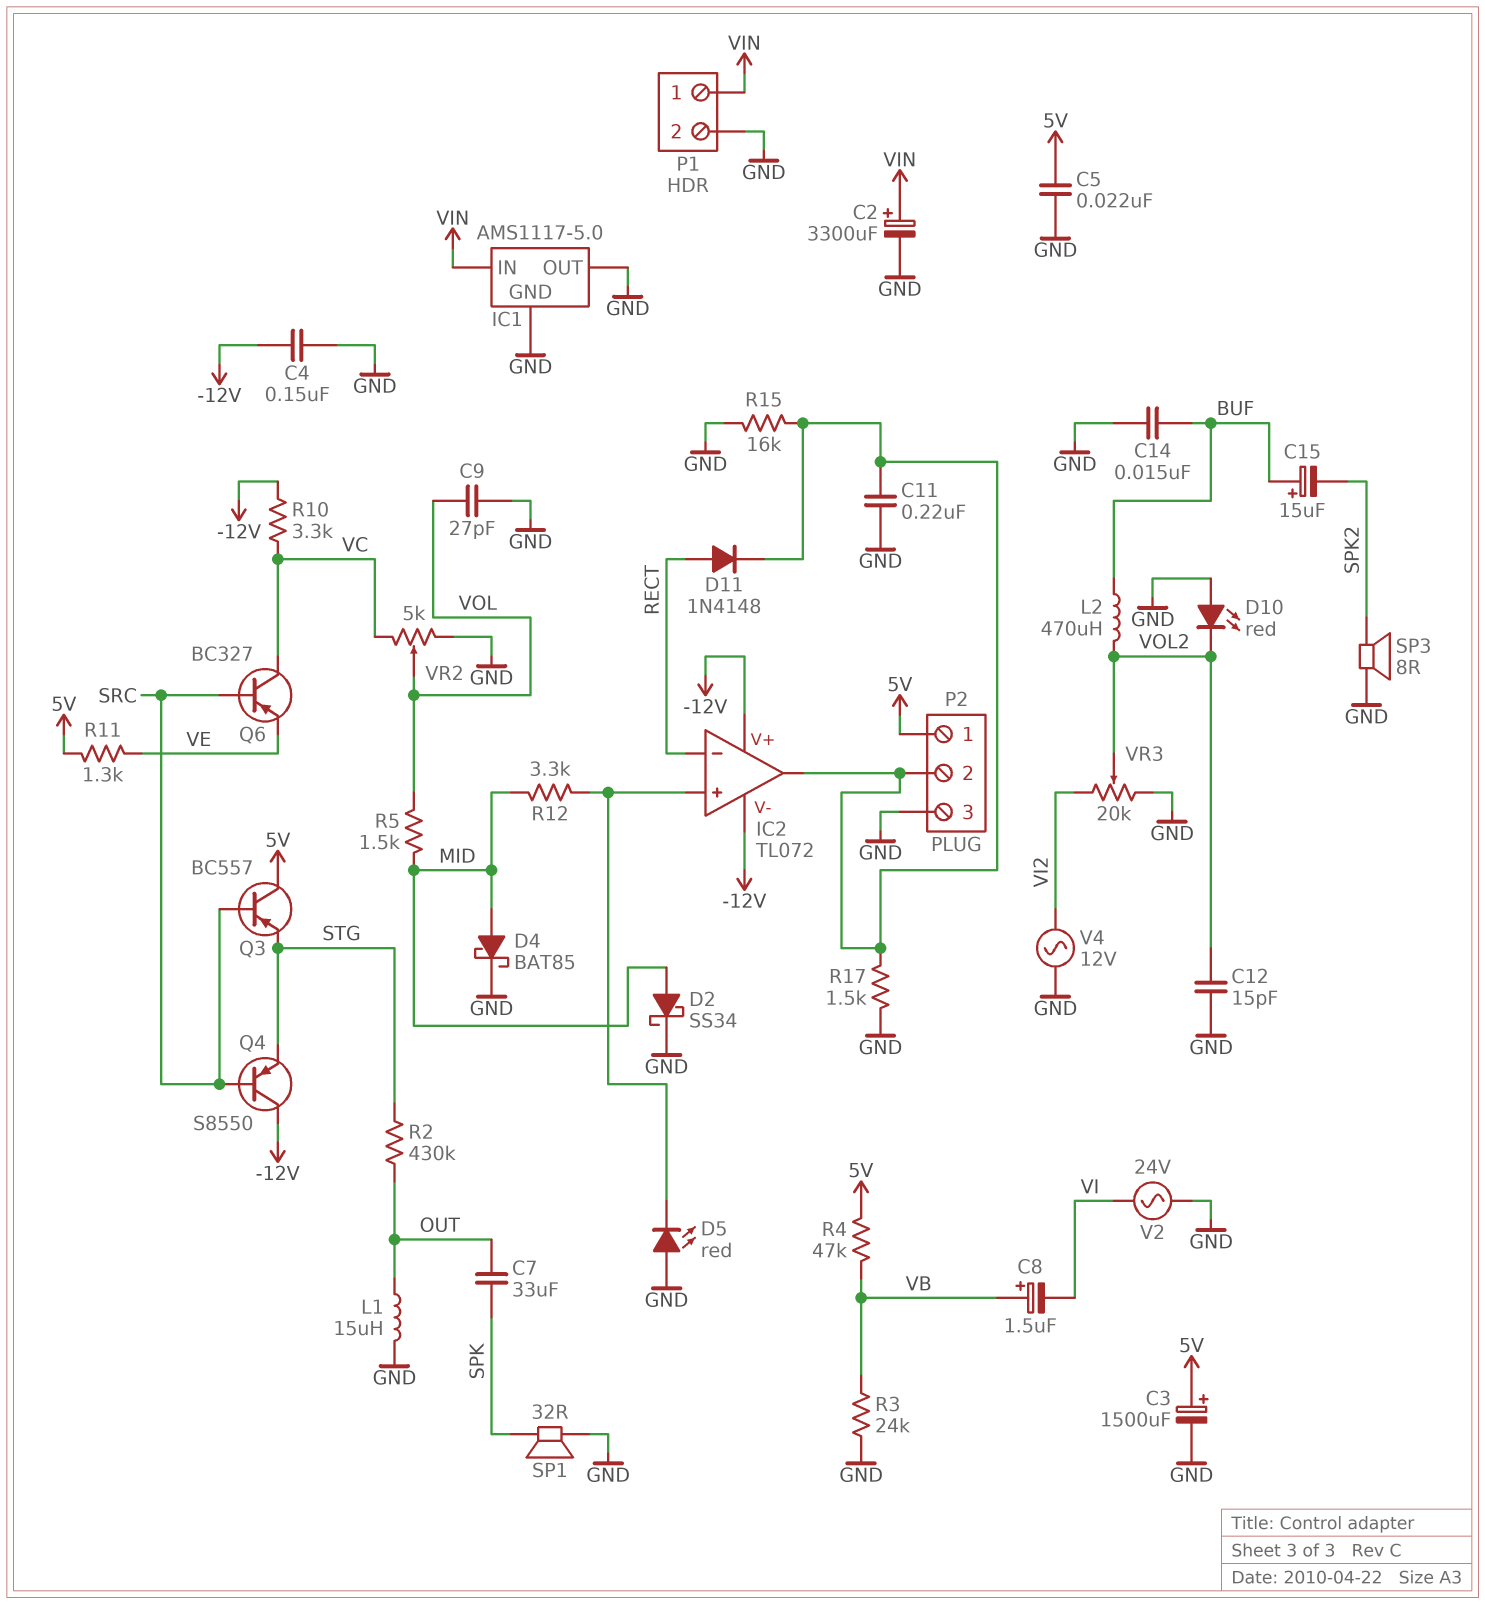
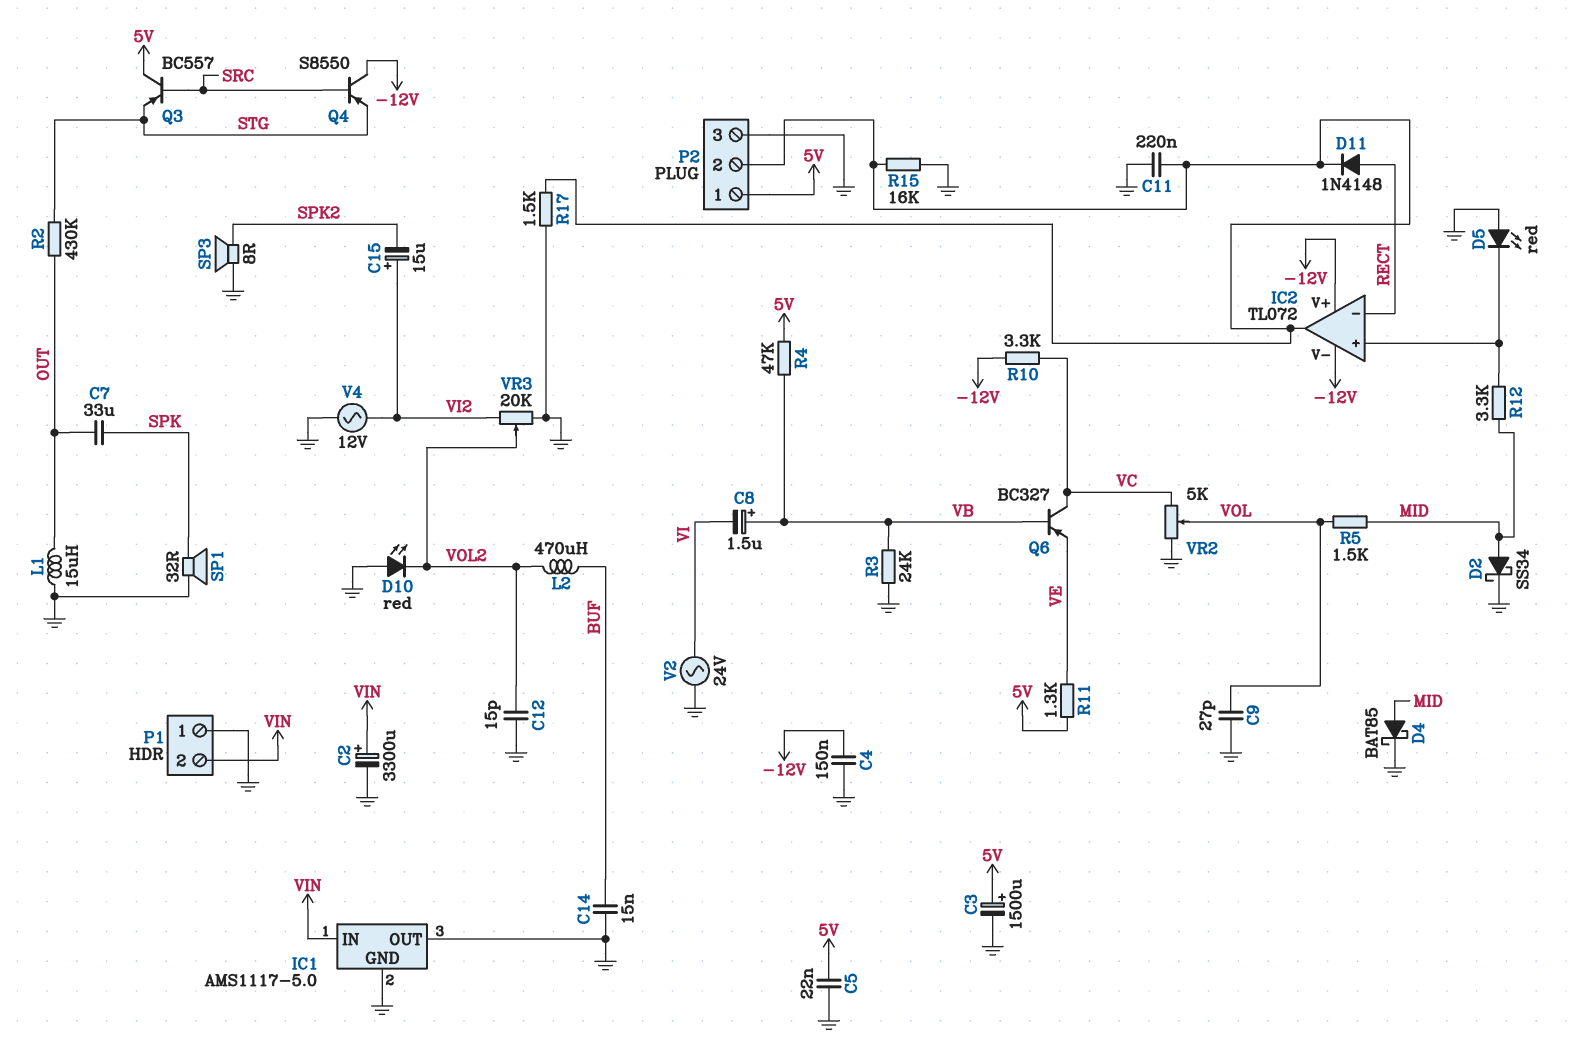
C15: 15uF (plus BUF, minus SPK2) -> 15uF (plus VI2, minus SPK2)
P1 pin 1: VIN -> GND
P1 pin 2: GND -> VIN
Q6: PNP BC327 (B SRC, C VC, E VE) -> PNP BC327 (B VB, C VC, E VE)

